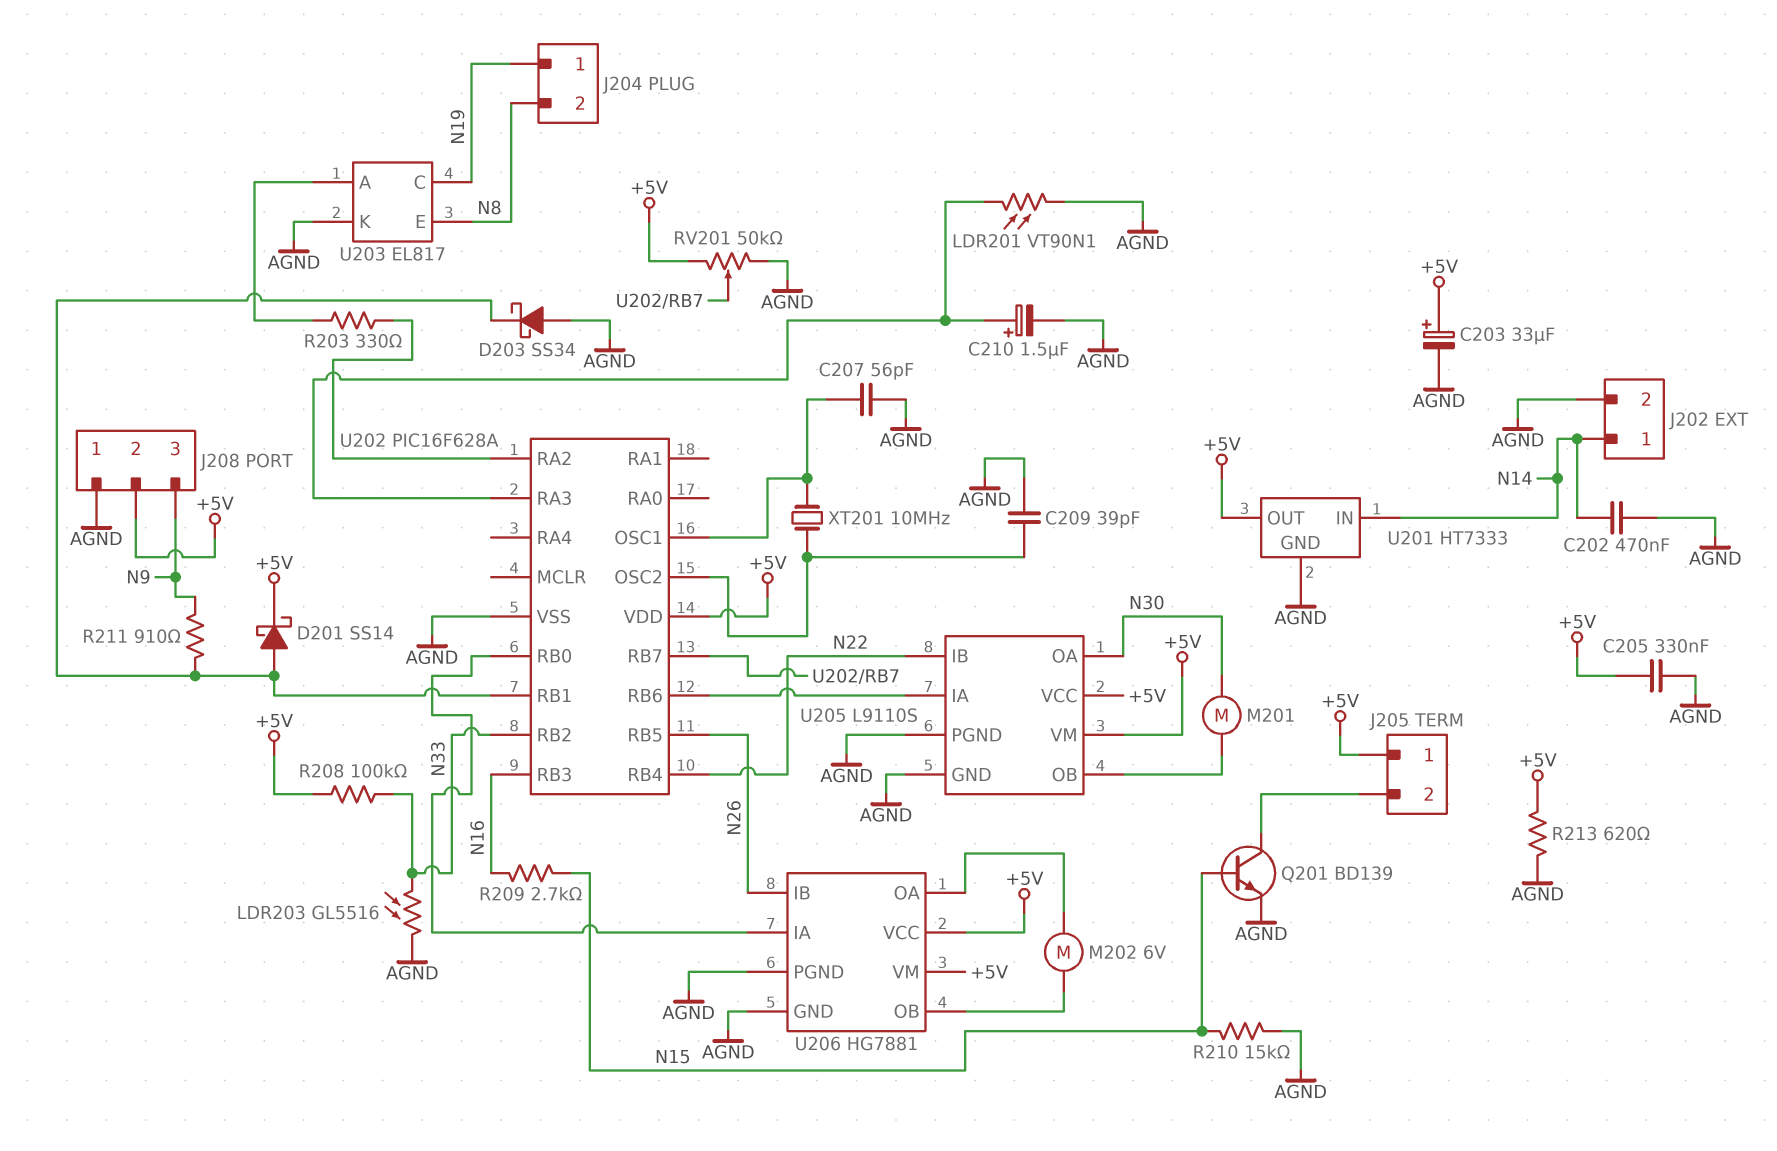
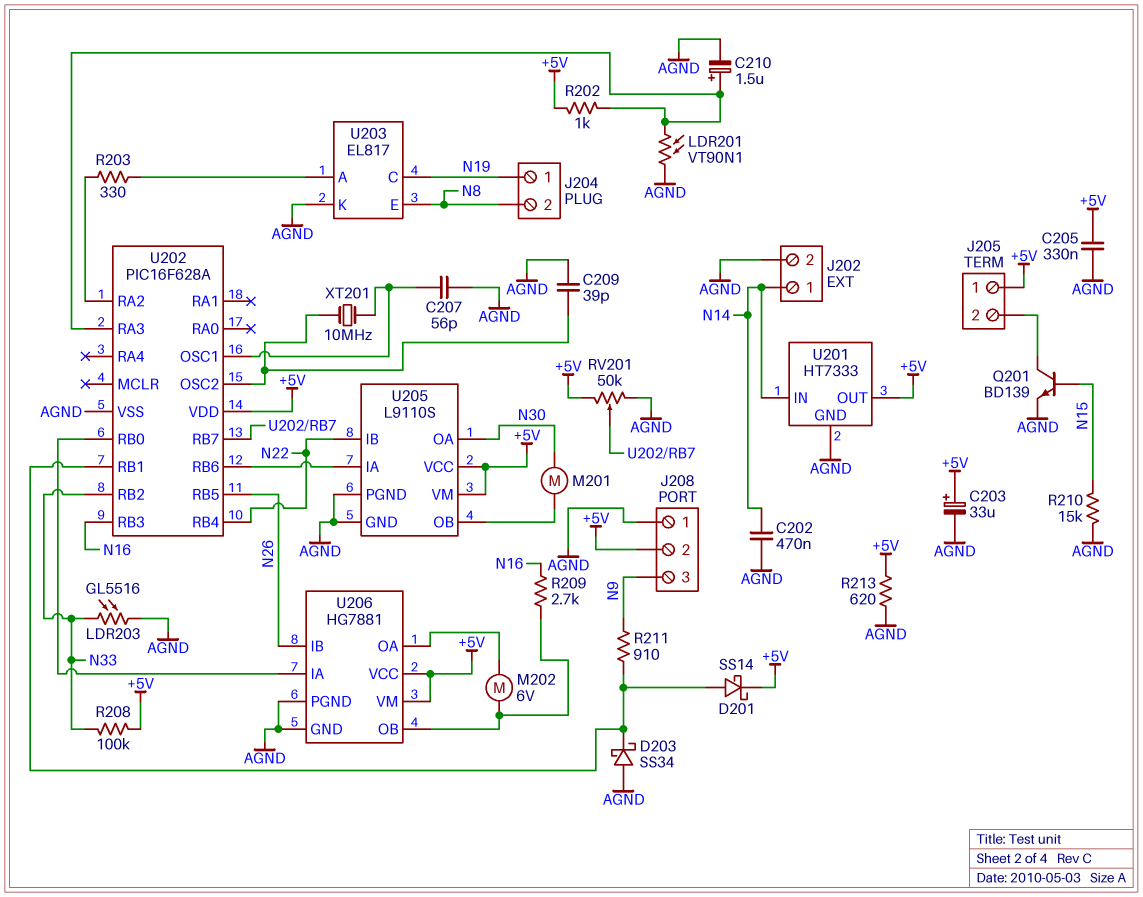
R202: none -> 1k (+5V, U202/RA3)
R209: 2.7k (N15, N16) -> 2.7k (N16, U206/OB)

